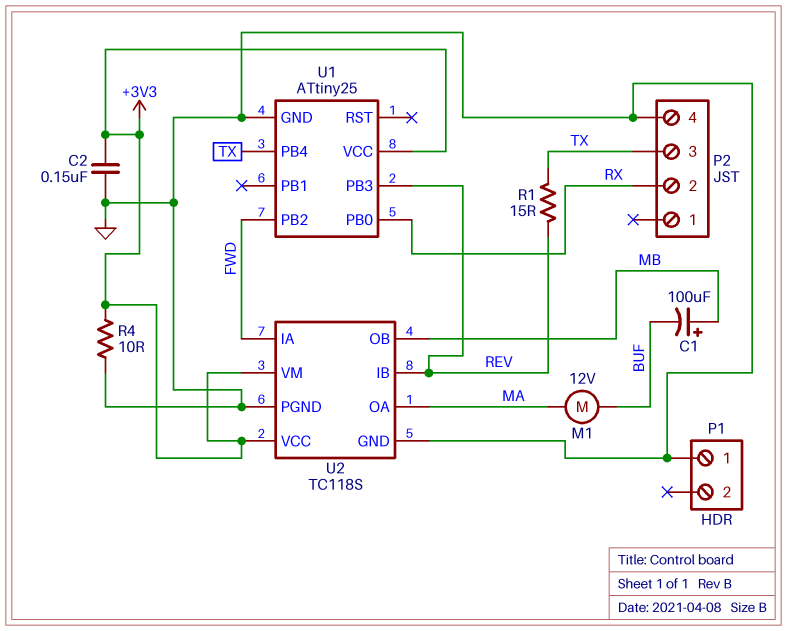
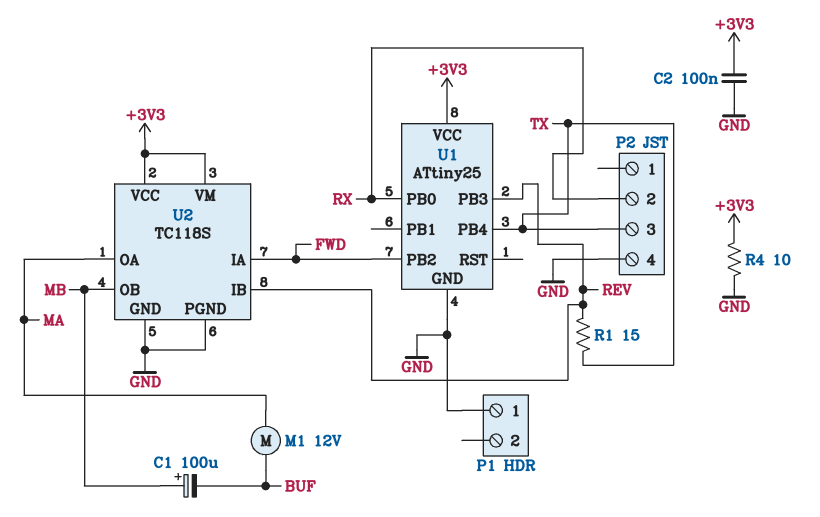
C2: 150nF (+3V3, GND) -> 100nF (+3V3, GND)

